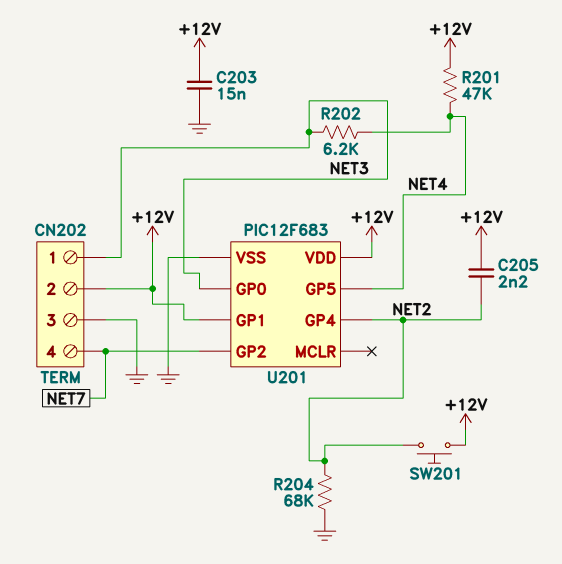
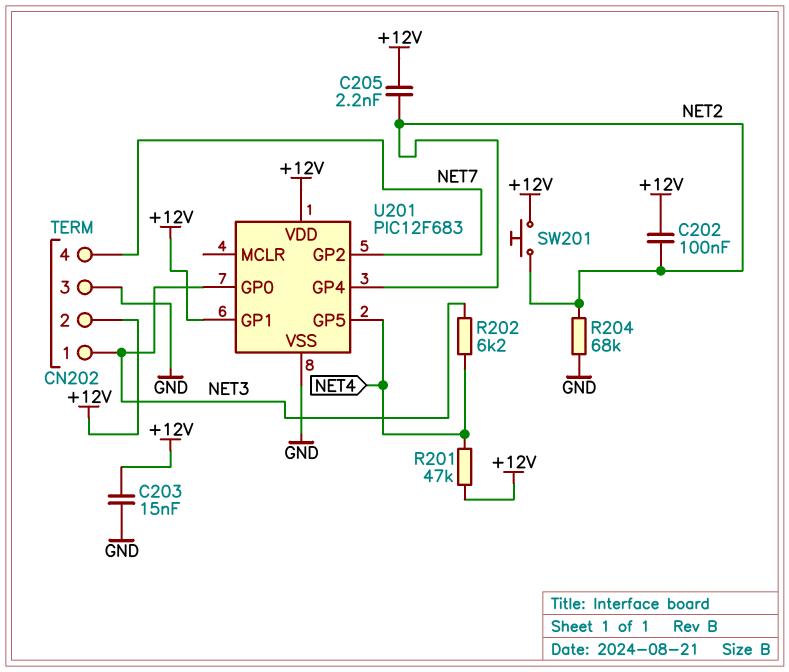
C202: none -> 100nF (+12V, NET2)

